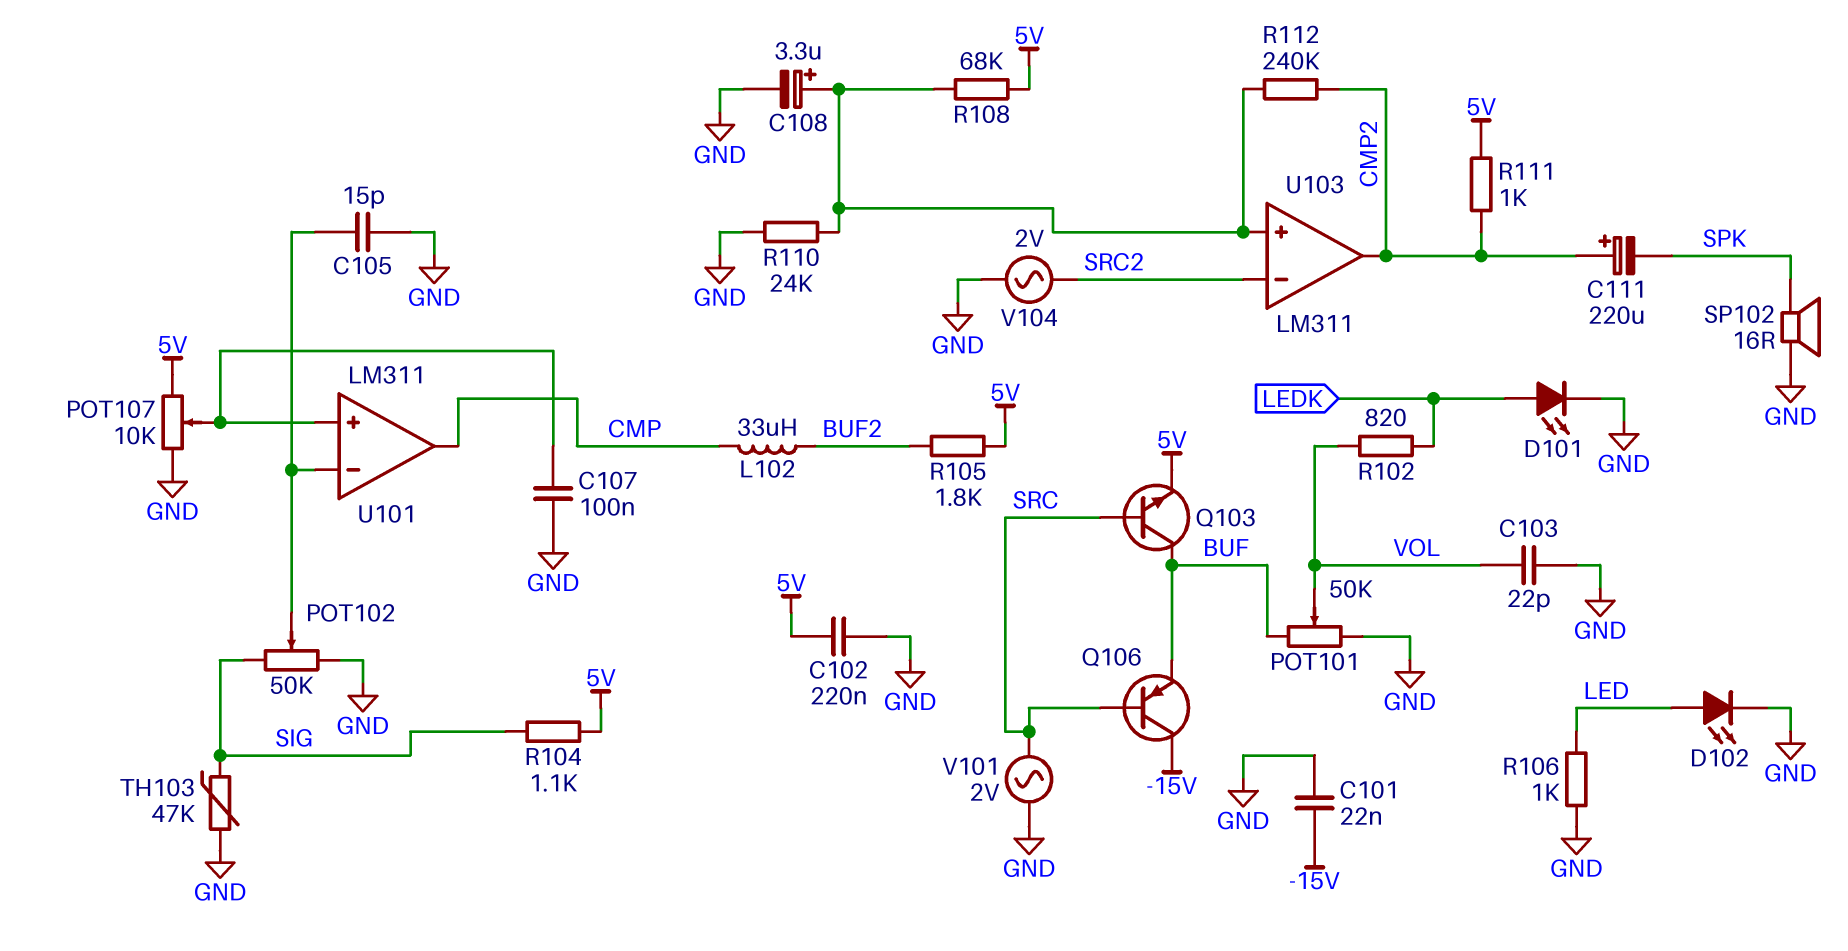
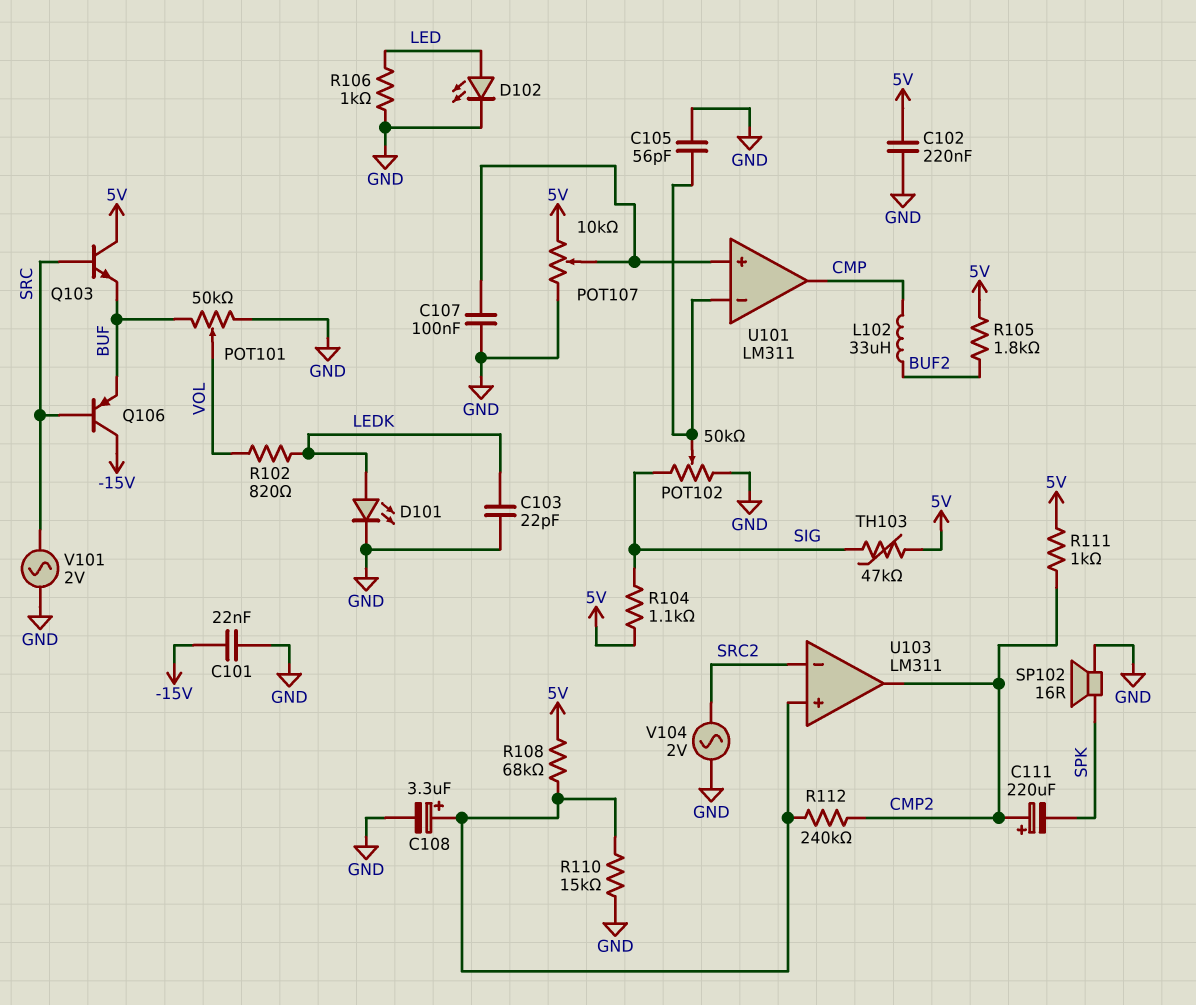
C103: 22pF (GND, VOL) -> 22pF (GND, LEDK)
C105: 15pF (GND, U101/in-) -> 56pF (GND, U101/in-)
Q103: NPN (B SRC, C BUF, E 5V) -> NPN (B SRC, C 5V, E BUF)
R110: 24k (GND, U103/in+) -> 15k (GND, U103/in+)
TH103: 47k (GND, SIG) -> 47k (5V, SIG)

